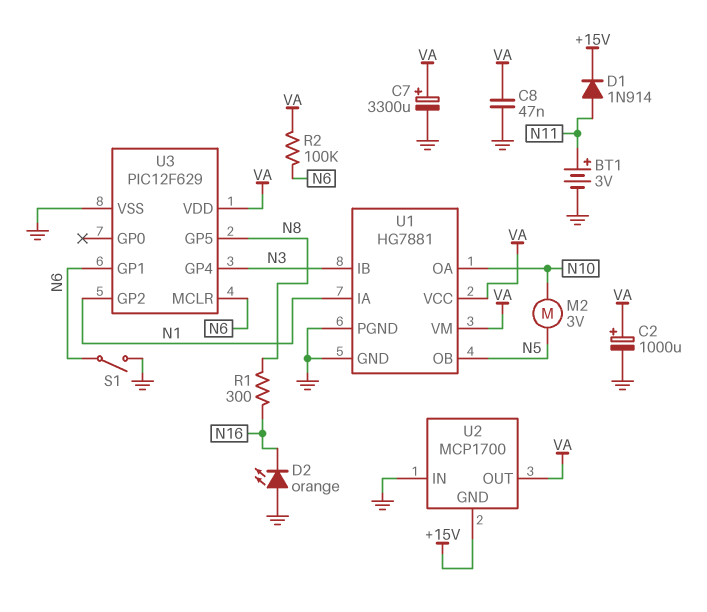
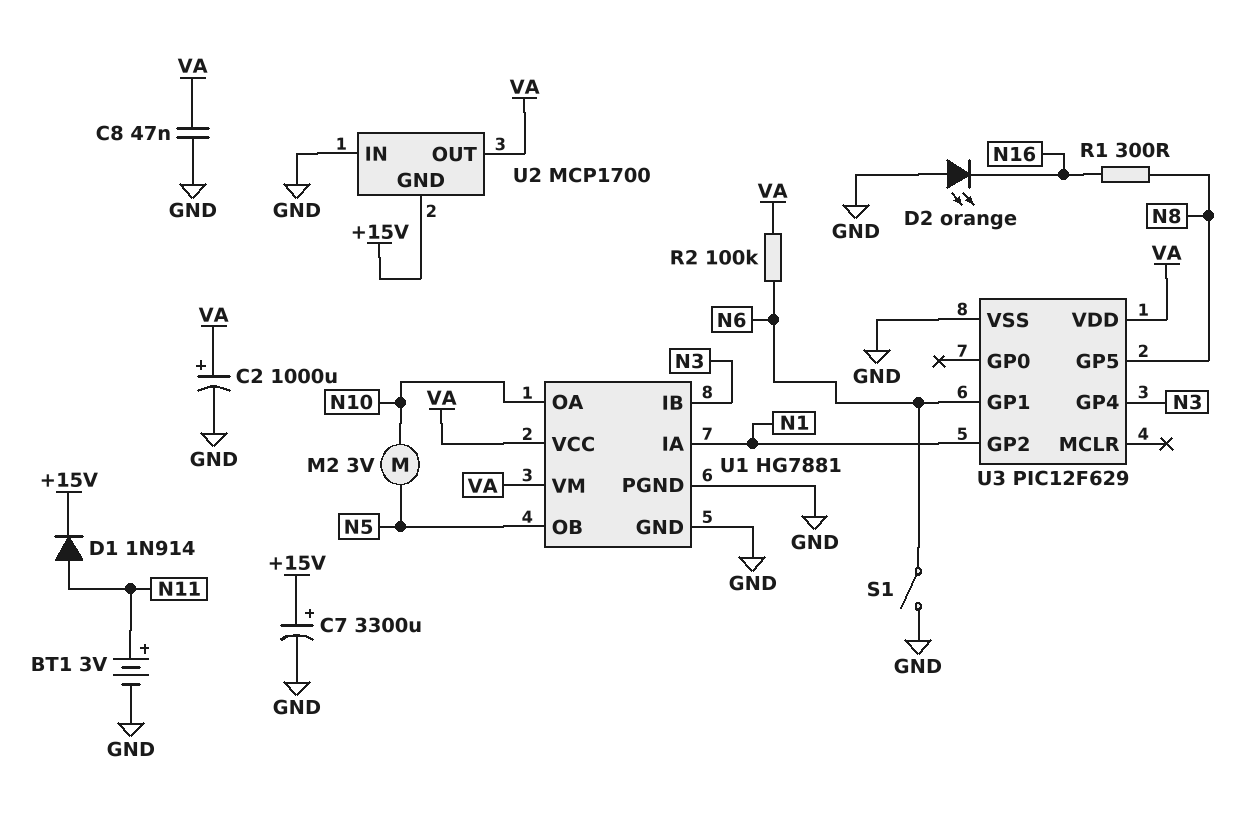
C7: 3300uF (plus VA, minus GND) -> 3300uF (plus +15V, minus GND)
U3 pin MCLR: N6 -> none

